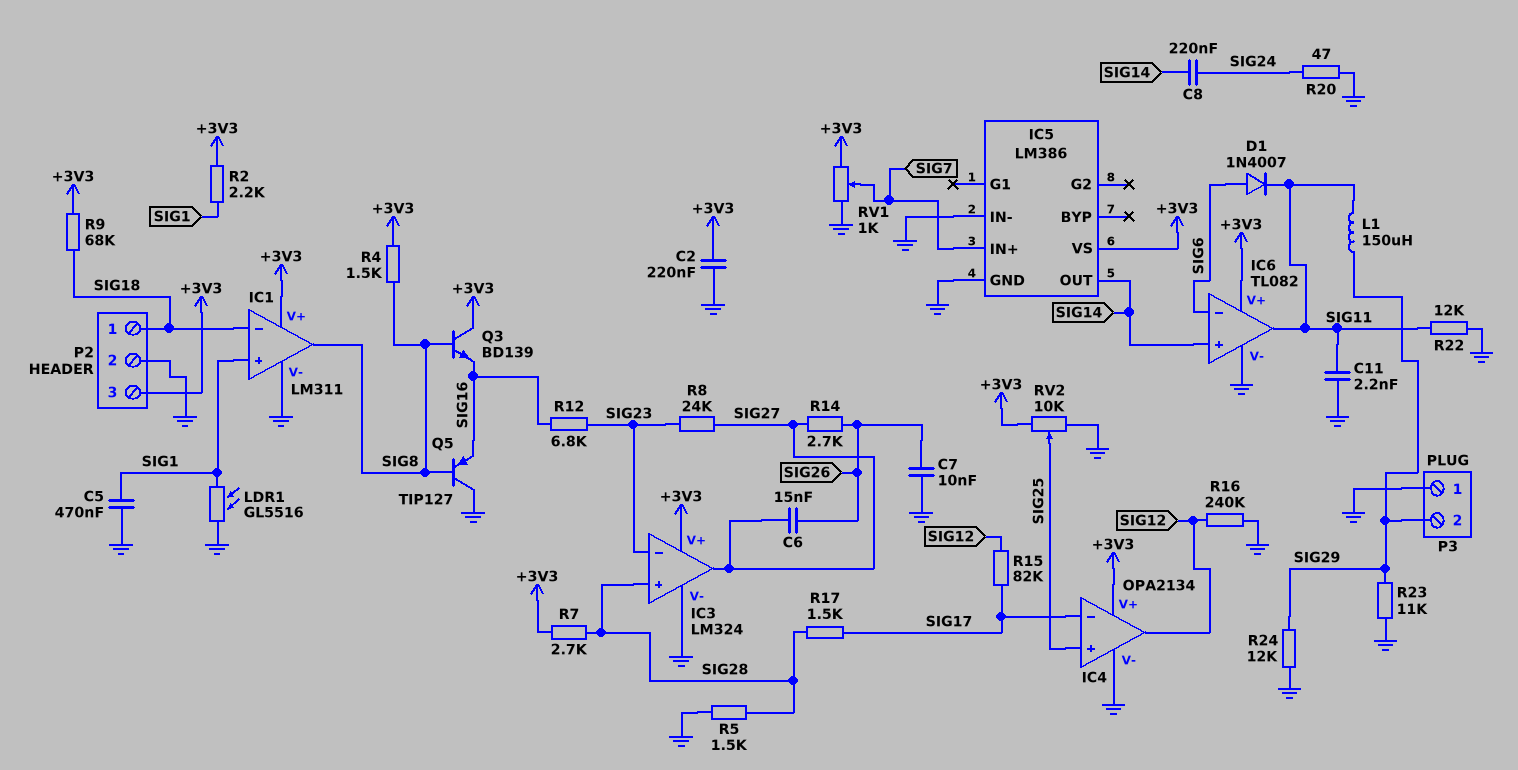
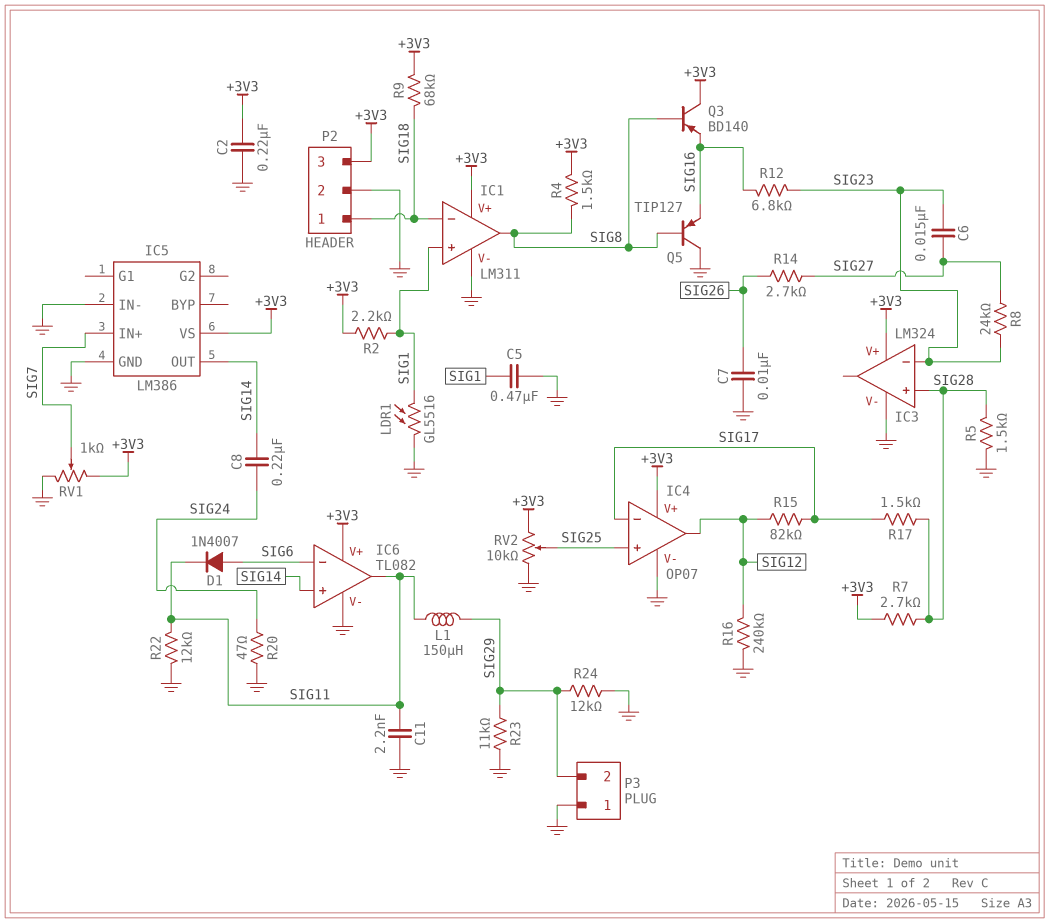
C6: 15nF (SIG26, SIG27) -> 15nF (SIG23, SIG27)
IC3 pin out: SIG27 -> none
IC4: OPA2134 -> OP07
Q3: NPN BD139 (B SIG8, C +3V3, E SIG16) -> PNP BD140 (B SIG8, C +3V3, E SIG16)

